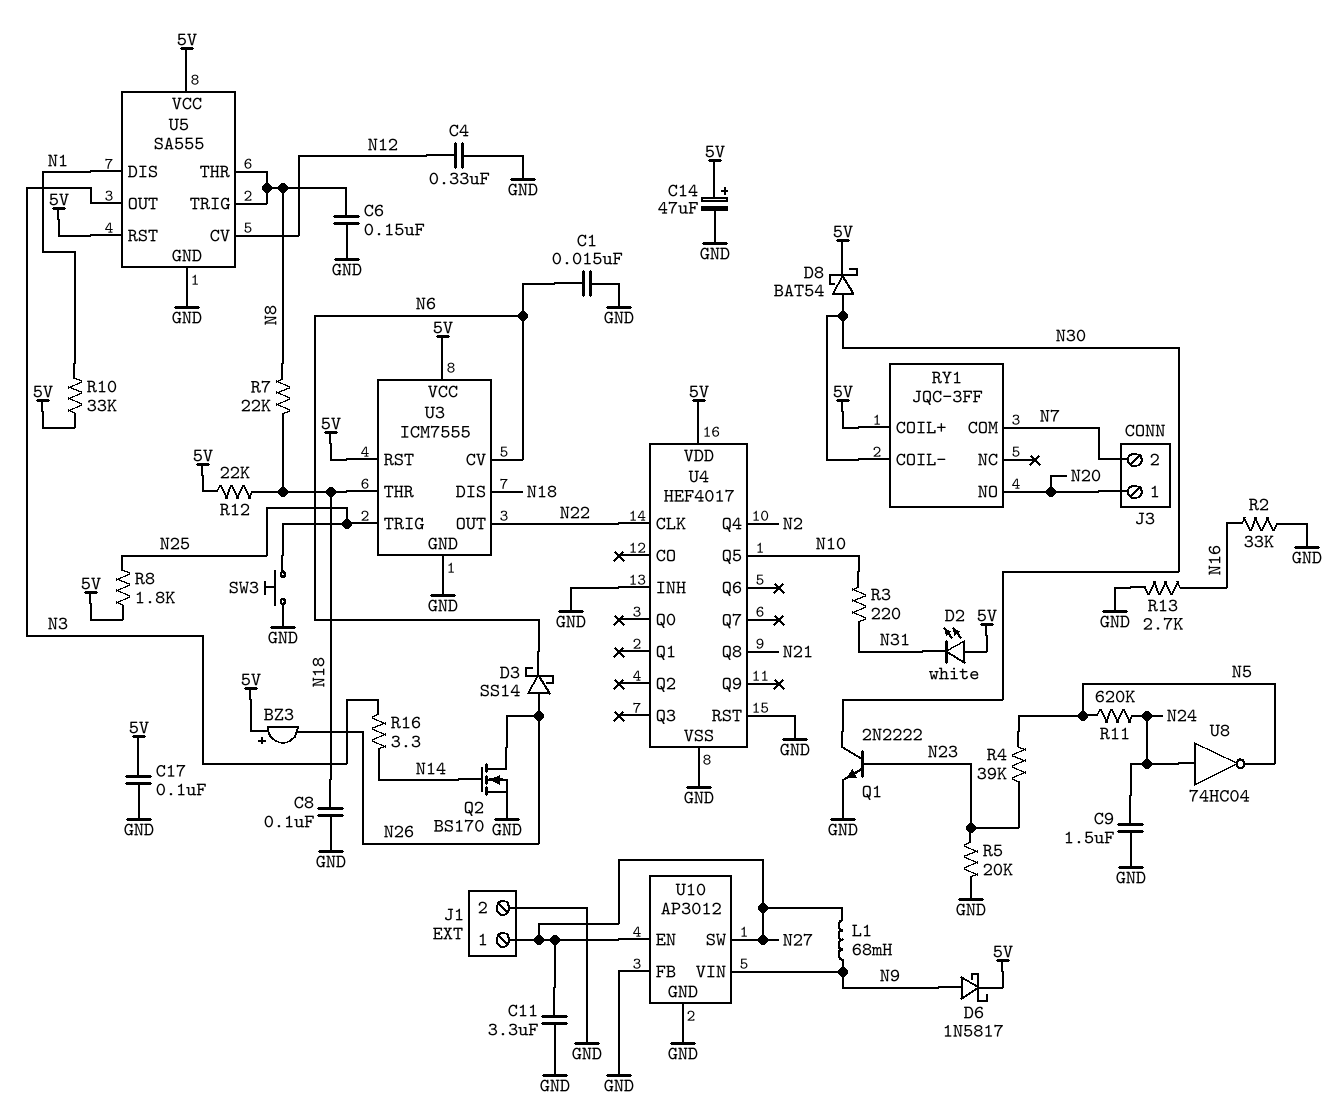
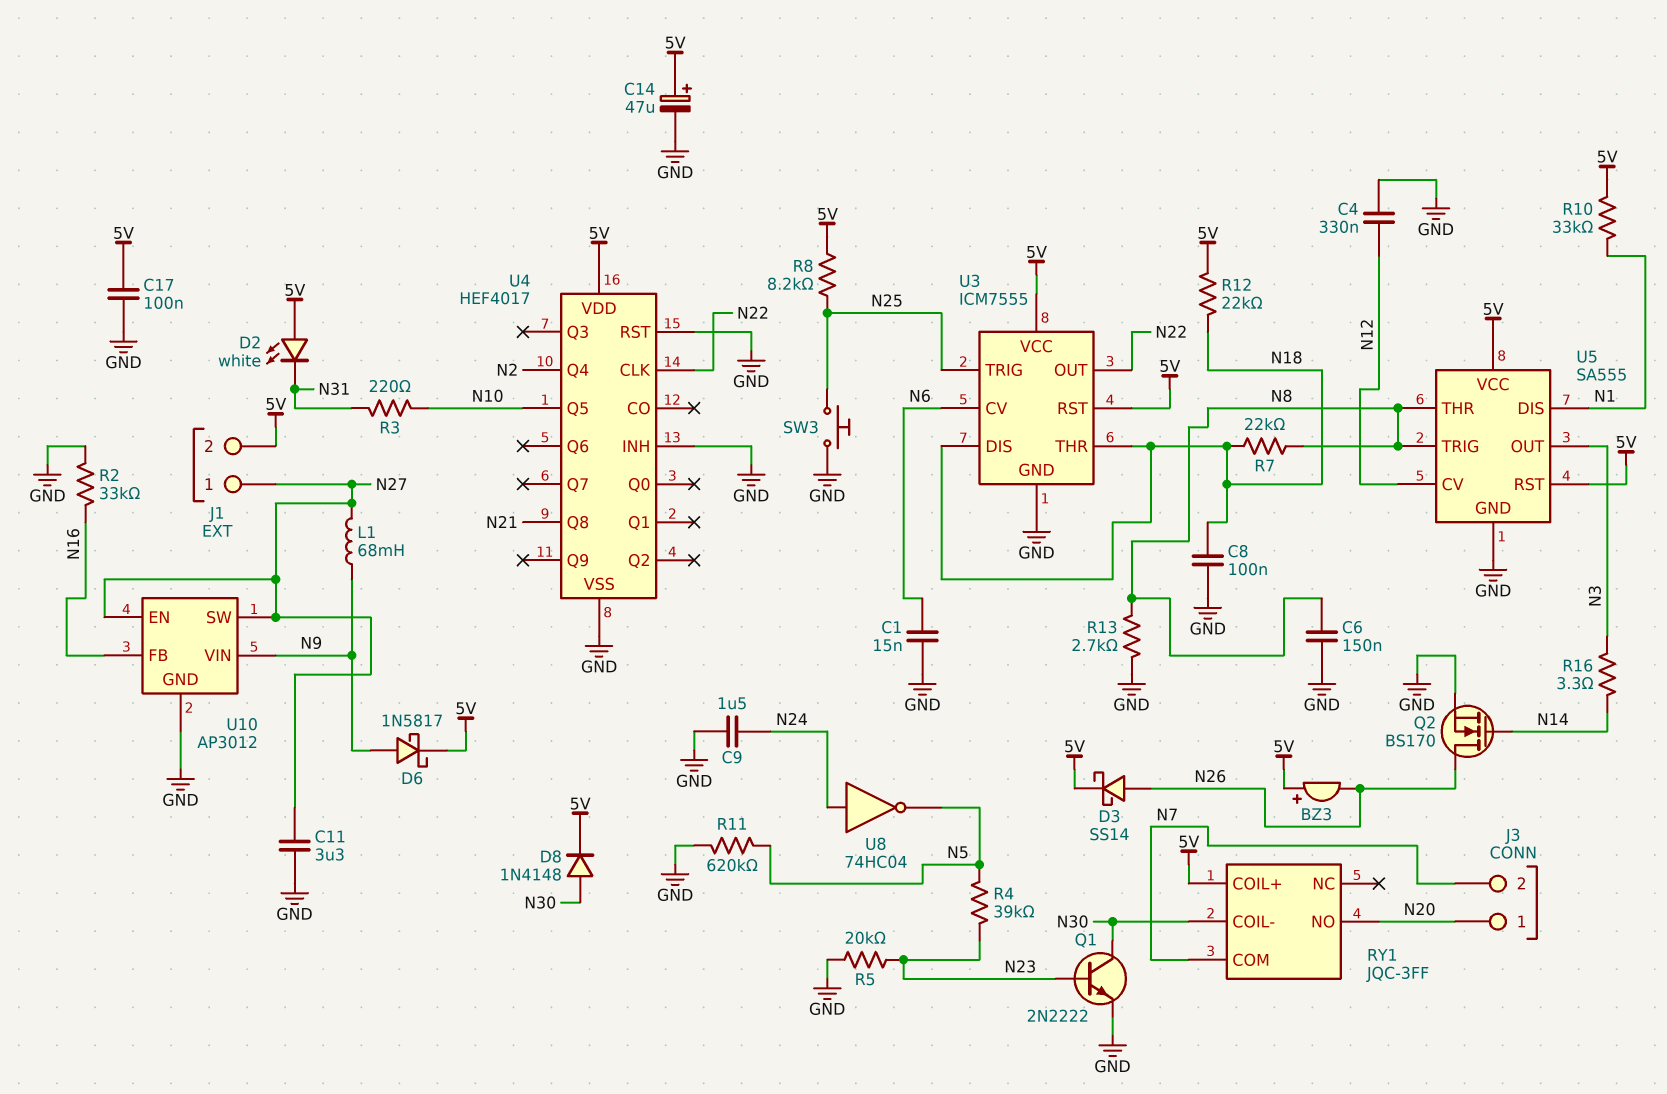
D3: schottky SS14 (A N26, K N6) -> schottky SS14 (A N26, K 5V)
D8: schottky BAT54 (A N30, K 5V) -> diode 1N4148 (A N30, K 5V)
J1 pin 2: GND -> 5V
R8: 1.8k (5V, N25) -> 8.2k (5V, N25)
R11: 620k (N5, N24) -> 620k (GND, N5)
R13: 2.7k (GND, N16) -> 2.7k (GND, N8)
U10 pin FB: GND -> N16

